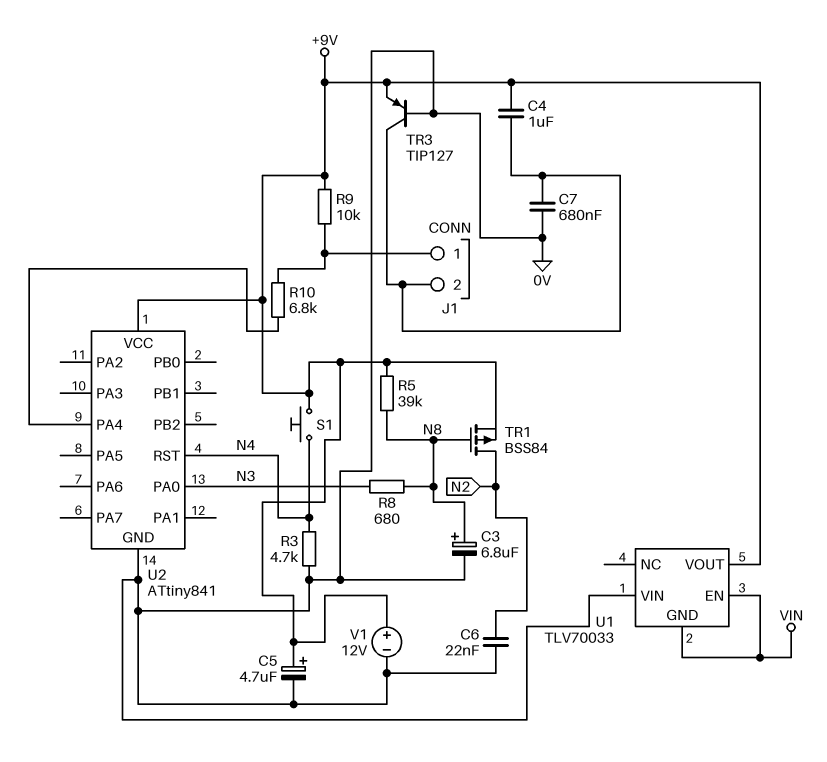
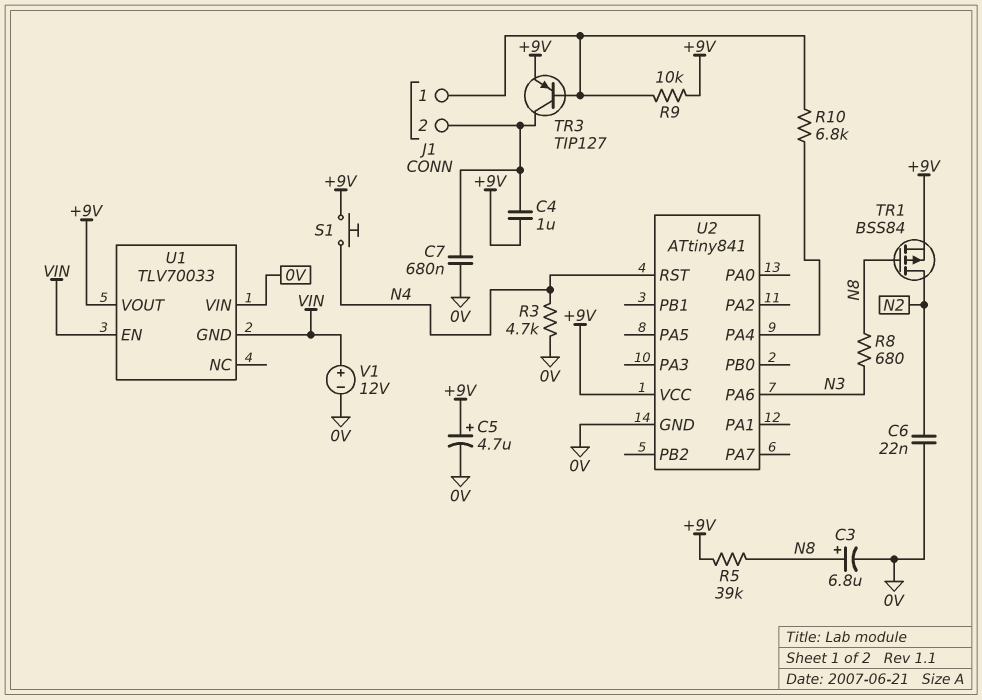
TR3: PNP TIP127 (B 0V, C J1/2, E +9V) -> PNP TIP127 (B J1/1, C J1/2, E +9V)
U2 pin PA0: N3 -> none
U2 pin PA6: none -> N3
V1: 12V (plus +9V, minus 0V) -> 12V (plus VIN, minus 0V)

